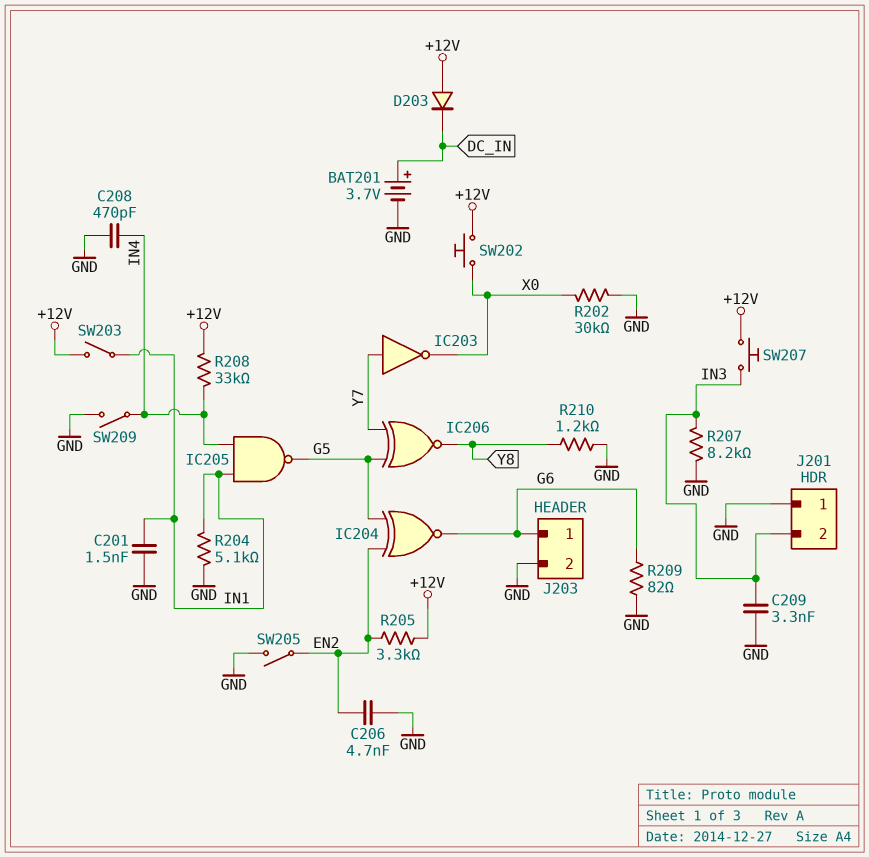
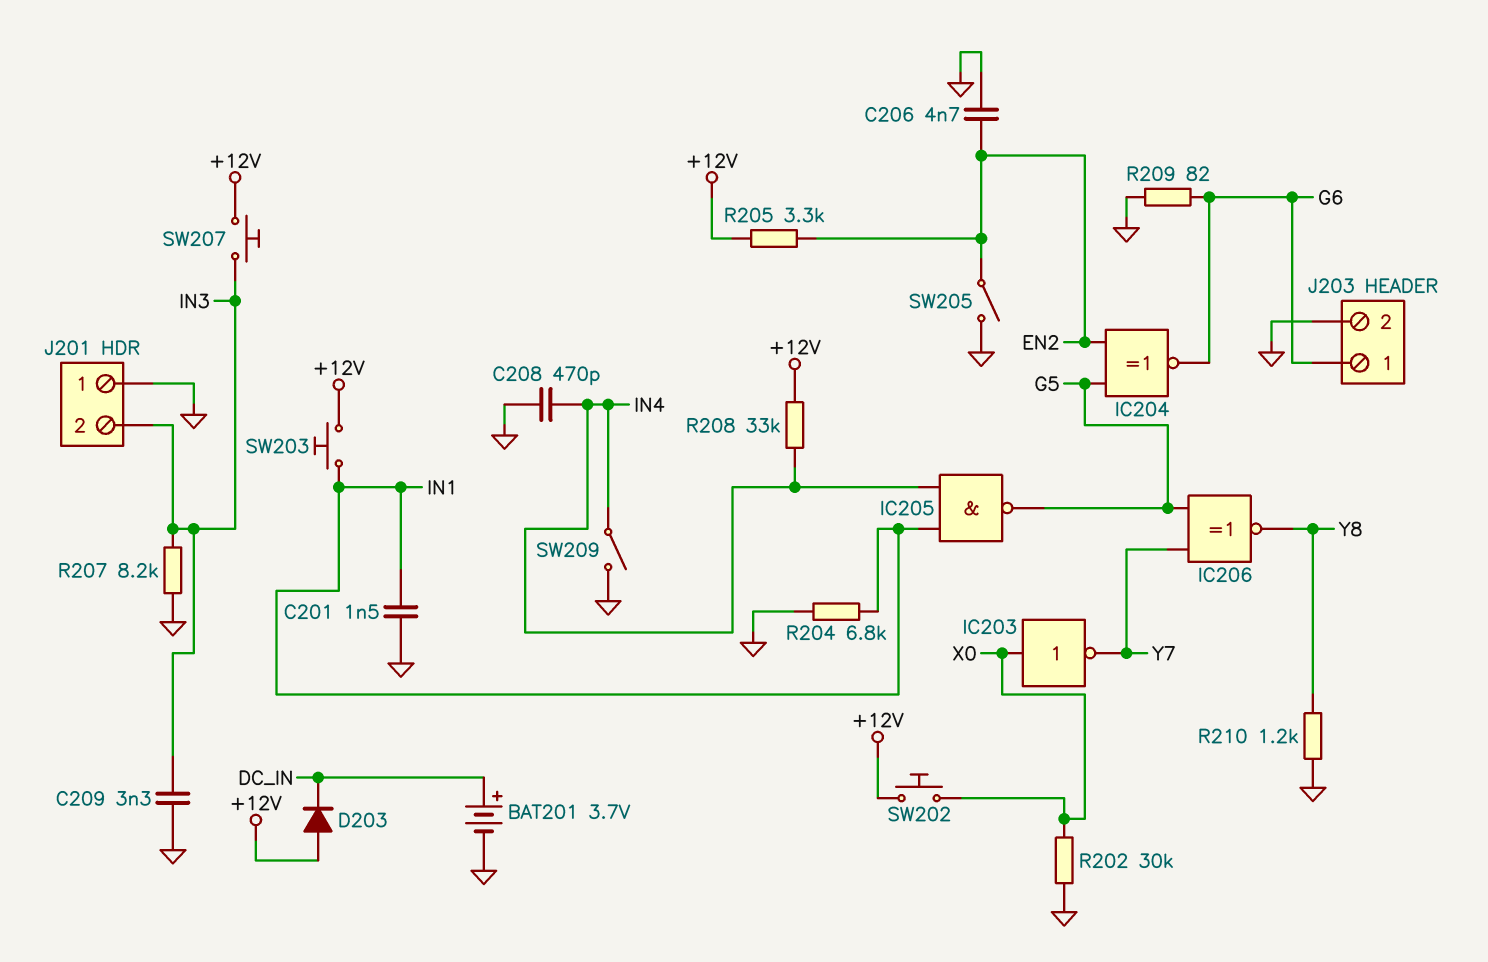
IC203: NOT (in Y7, out X0) -> NOT (in X0, out Y7)
R204: 5.1k (GND, IN1) -> 6.8k (GND, IN1)
SW203: switch (+12V, IN1) -> button (+12V, IN1)

